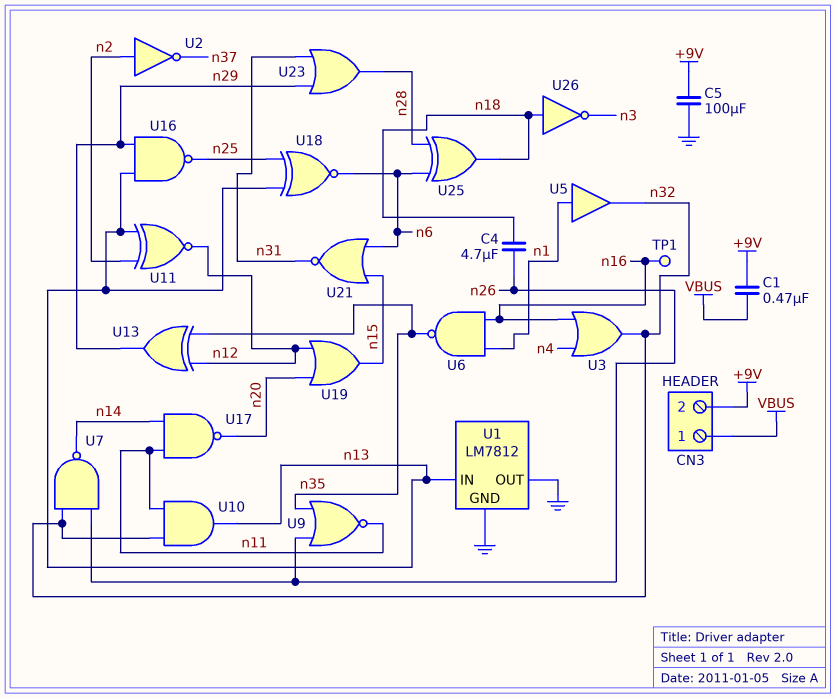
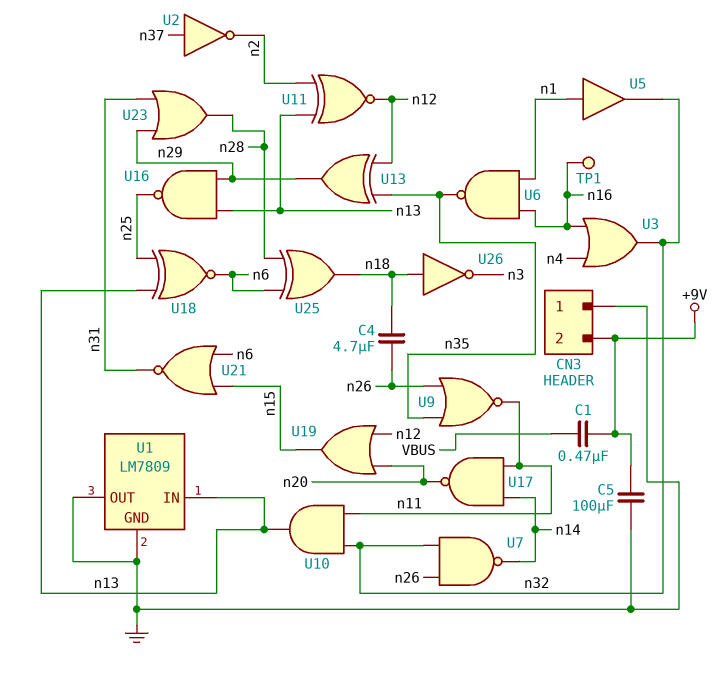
CN3 pin 1: VBUS -> GND
U1: LM7812 -> LM7809
U2: NOT (in n2, out n37) -> NOT (in n37, out n2)

